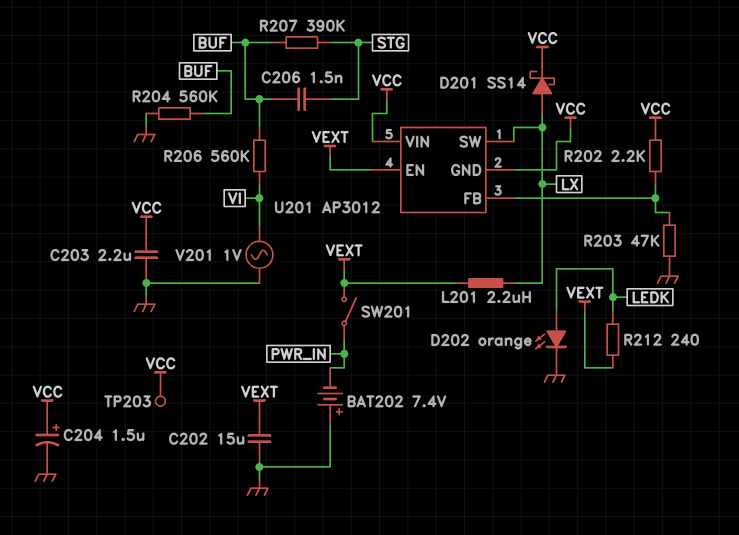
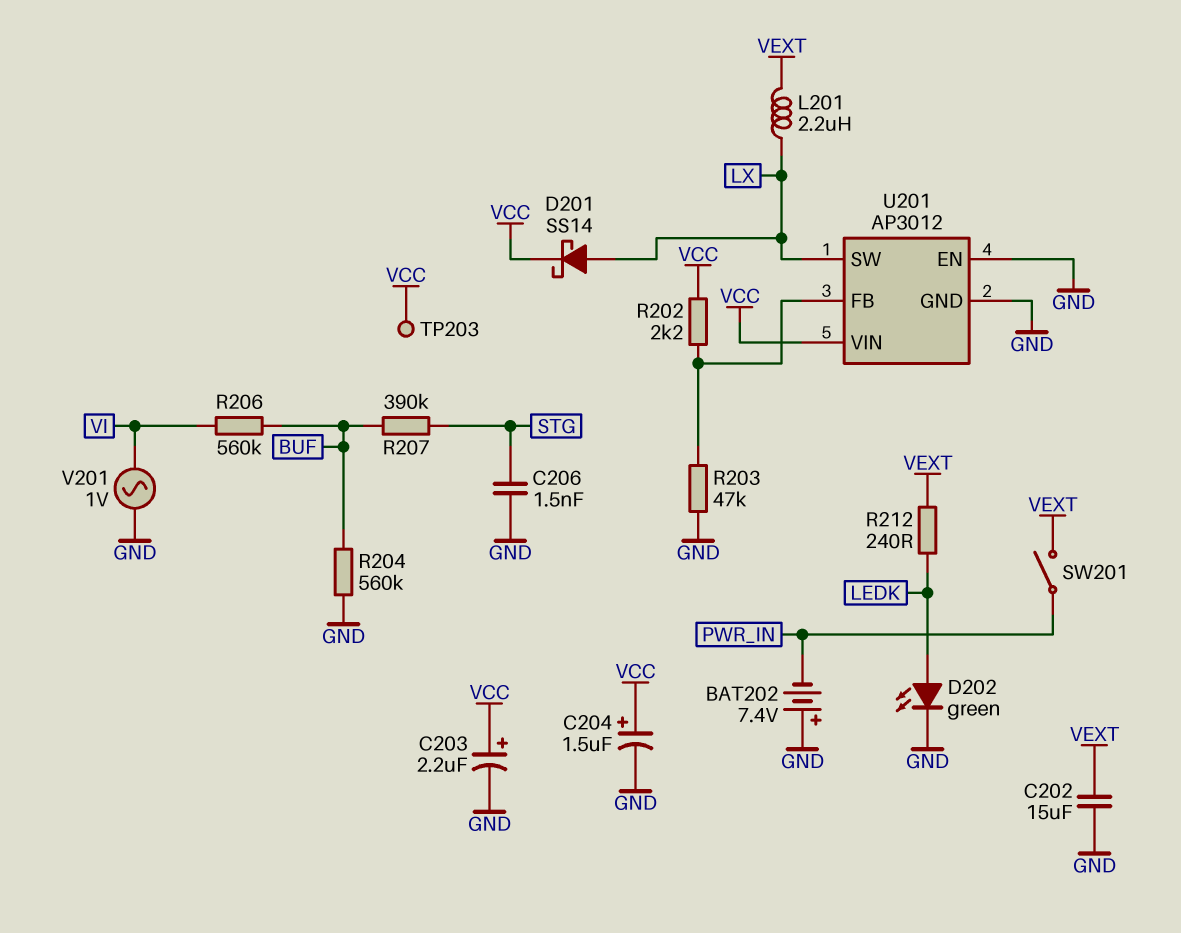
C203: 2.2uF (GND, VCC) -> 2.2uF (plus VCC, minus GND)
C206: 1.5nF (BUF, STG) -> 1.5nF (GND, STG)
D202: LED orange (A LEDK, K GND) -> LED green (A LEDK, K GND)
U201 pin EN: VEXT -> GND
U201 pin GND: VCC -> GND

